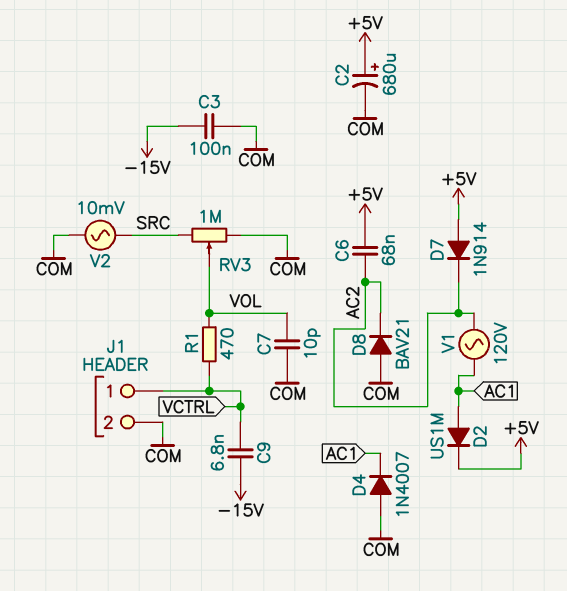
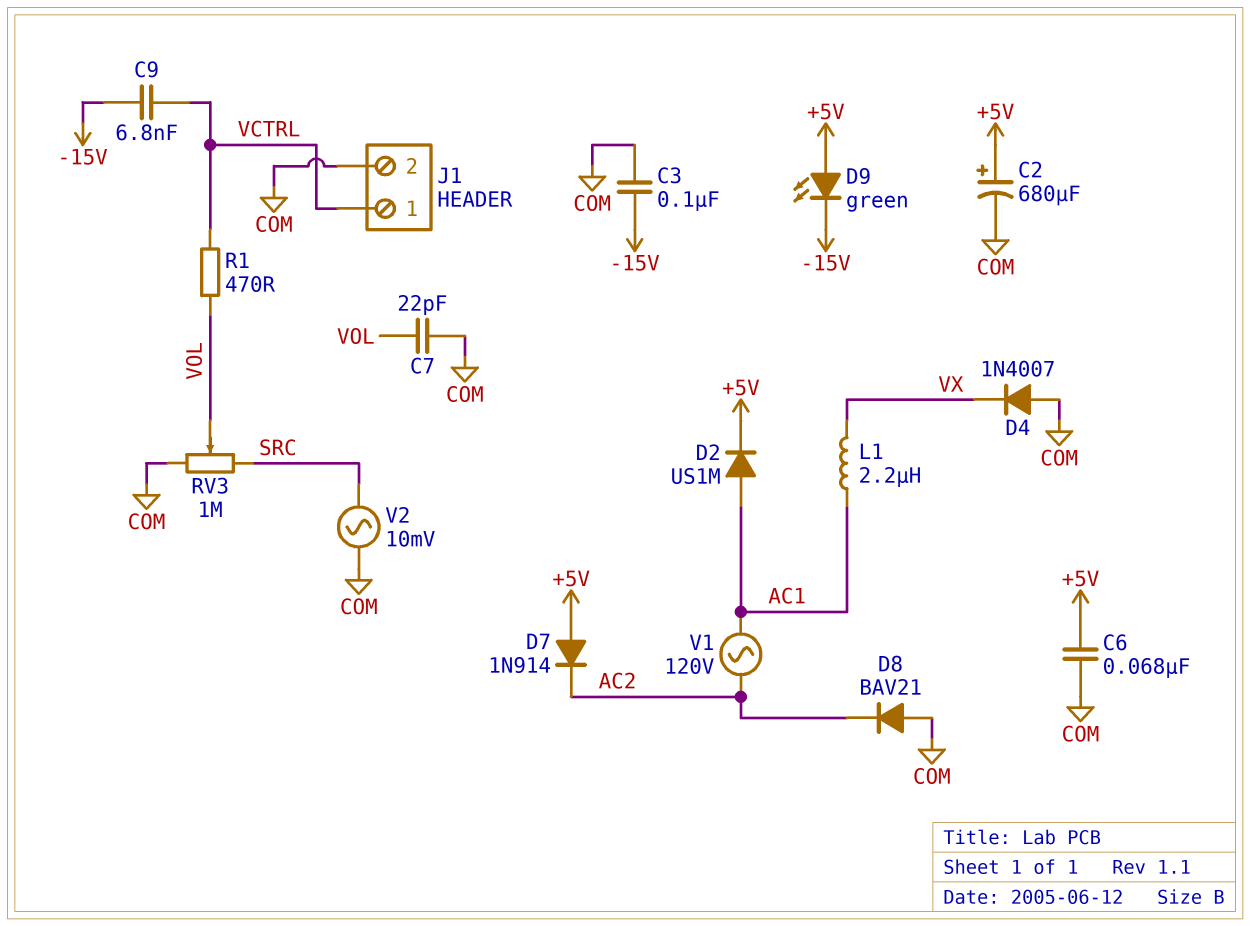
C6: 68nF (+5V, AC2) -> 68nF (+5V, COM)
C7: 10pF (COM, VOL) -> 22pF (COM, VOL)
D4: diode 1N4007 (A COM, K AC1) -> diode 1N4007 (A COM, K VX)
D9: none -> LED green (A +5V, K -15V)
L1: none -> 2.2uH (AC1, VX)

